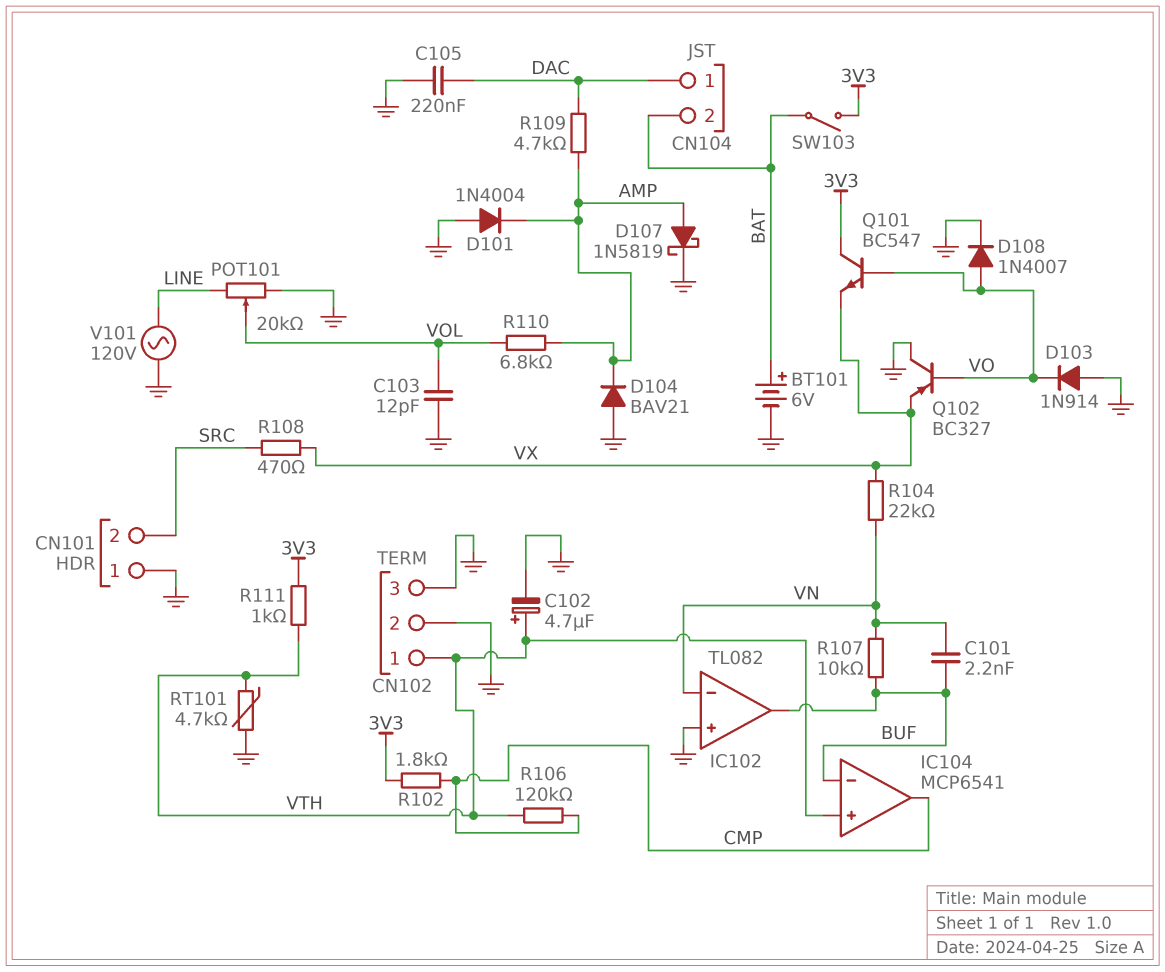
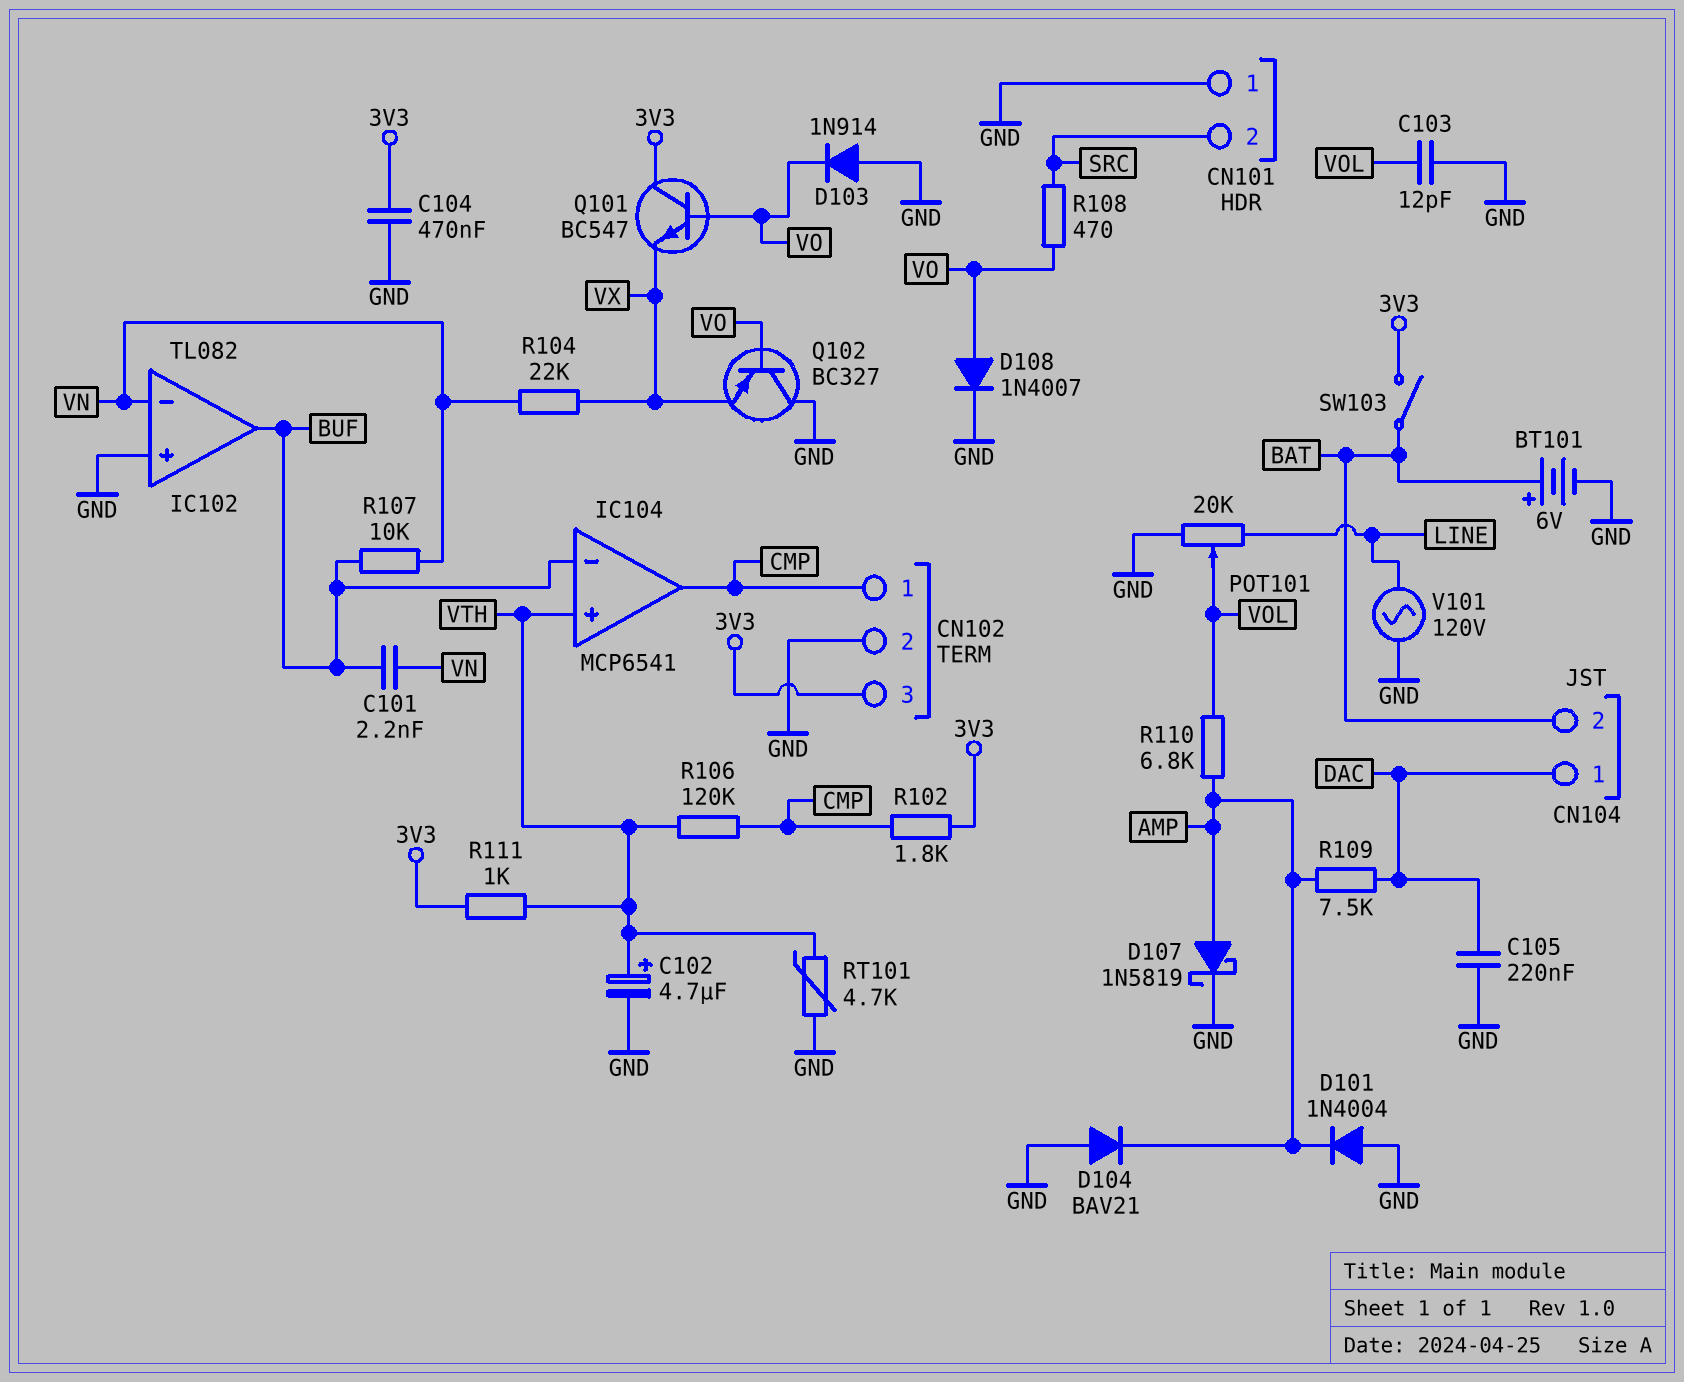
C104: none -> 470nF (3V3, GND)
CN102 pin 1: VTH -> CMP
CN102 pin 3: GND -> 3V3
R108: 470 (SRC, VX) -> 470 (SRC, VO)
R109: 4.7k (AMP, DAC) -> 7.5k (AMP, DAC)

